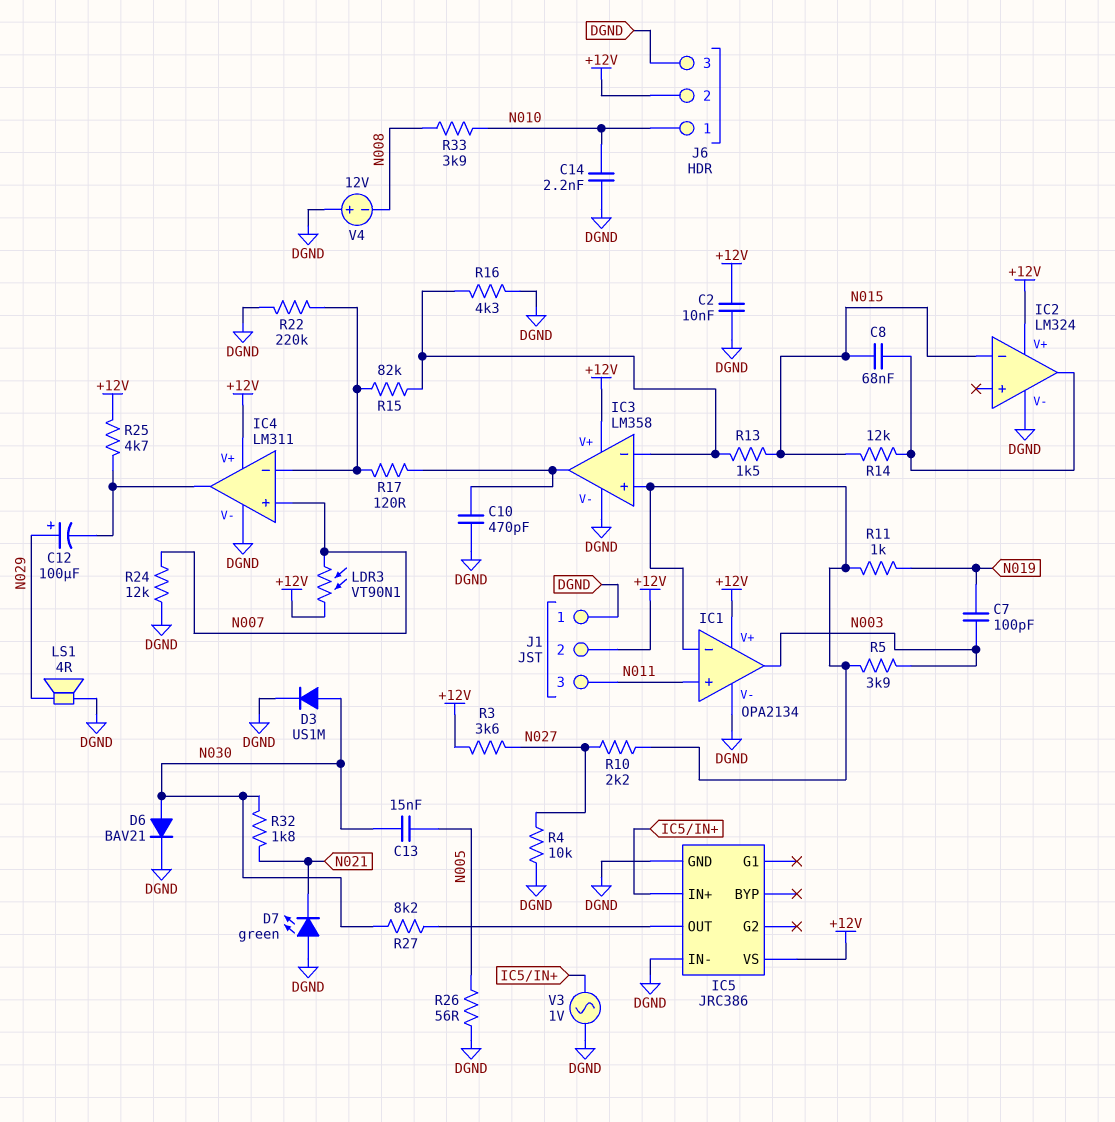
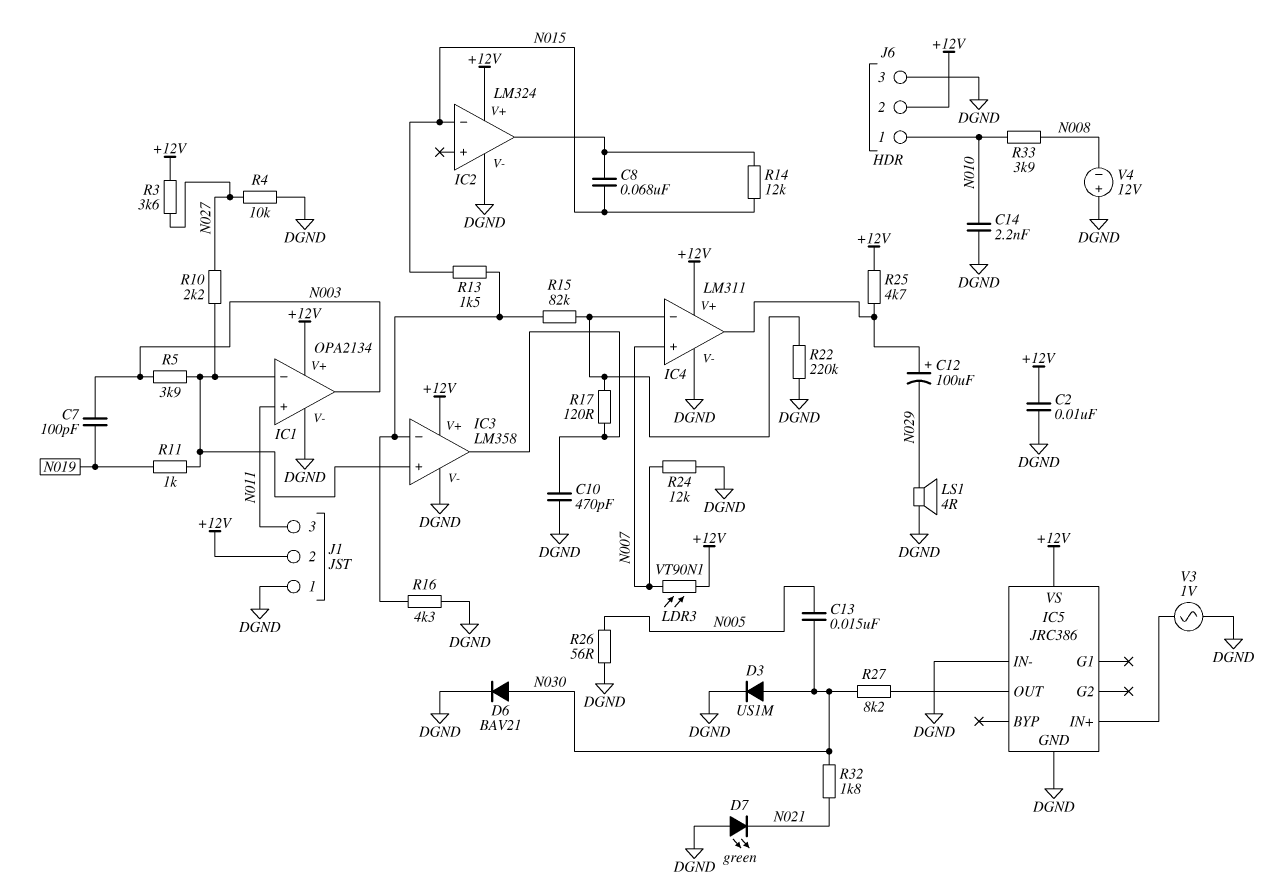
C12: 100uF (plus N029, minus IC4/out) -> 100uF (plus IC4/out, minus N029)

